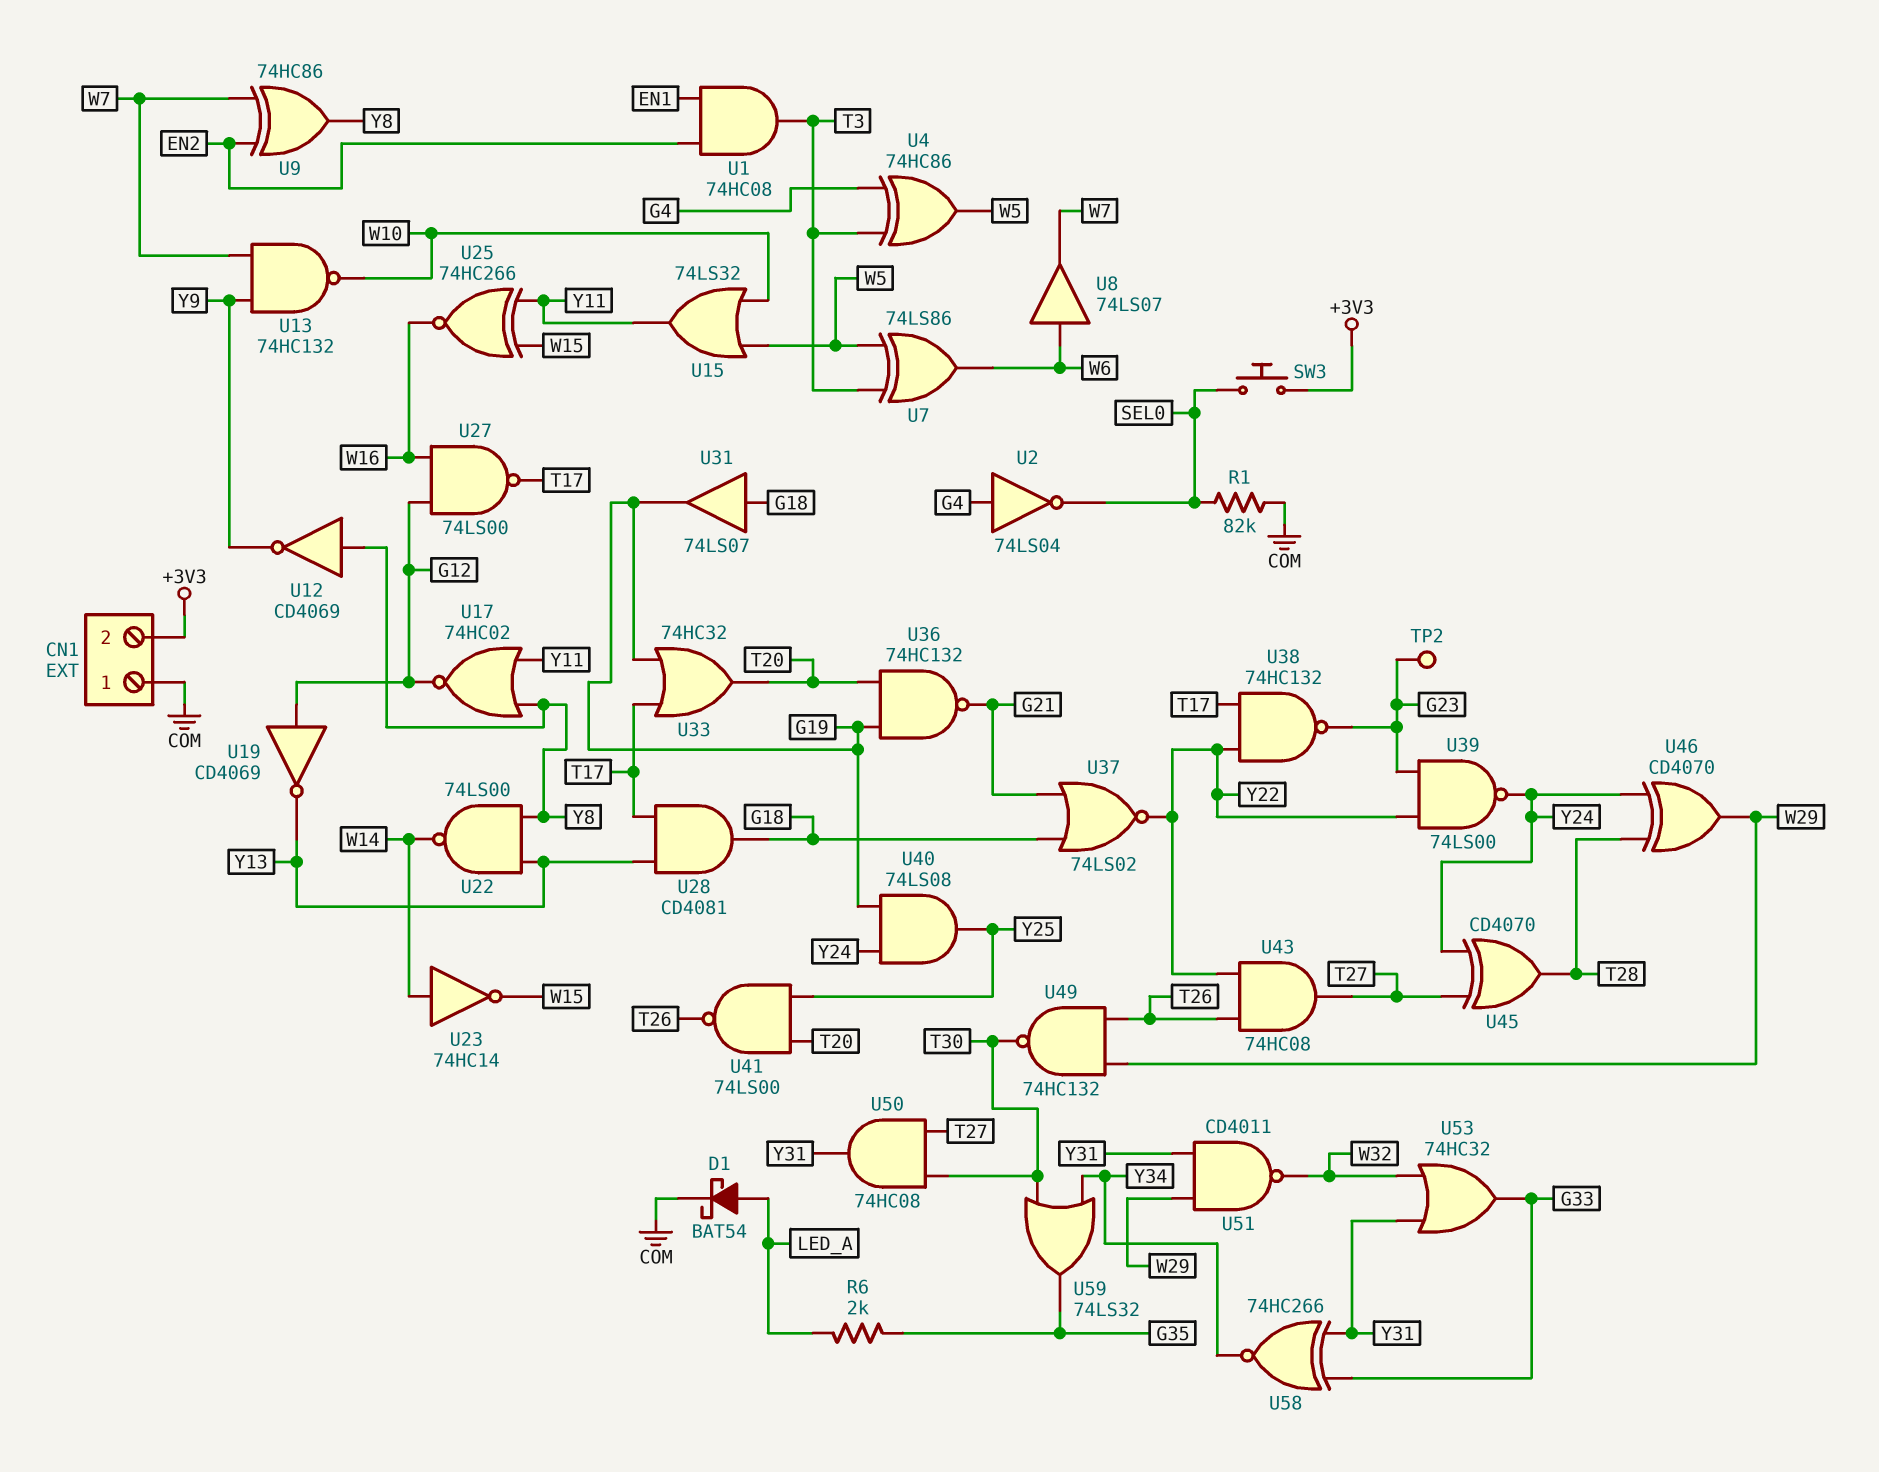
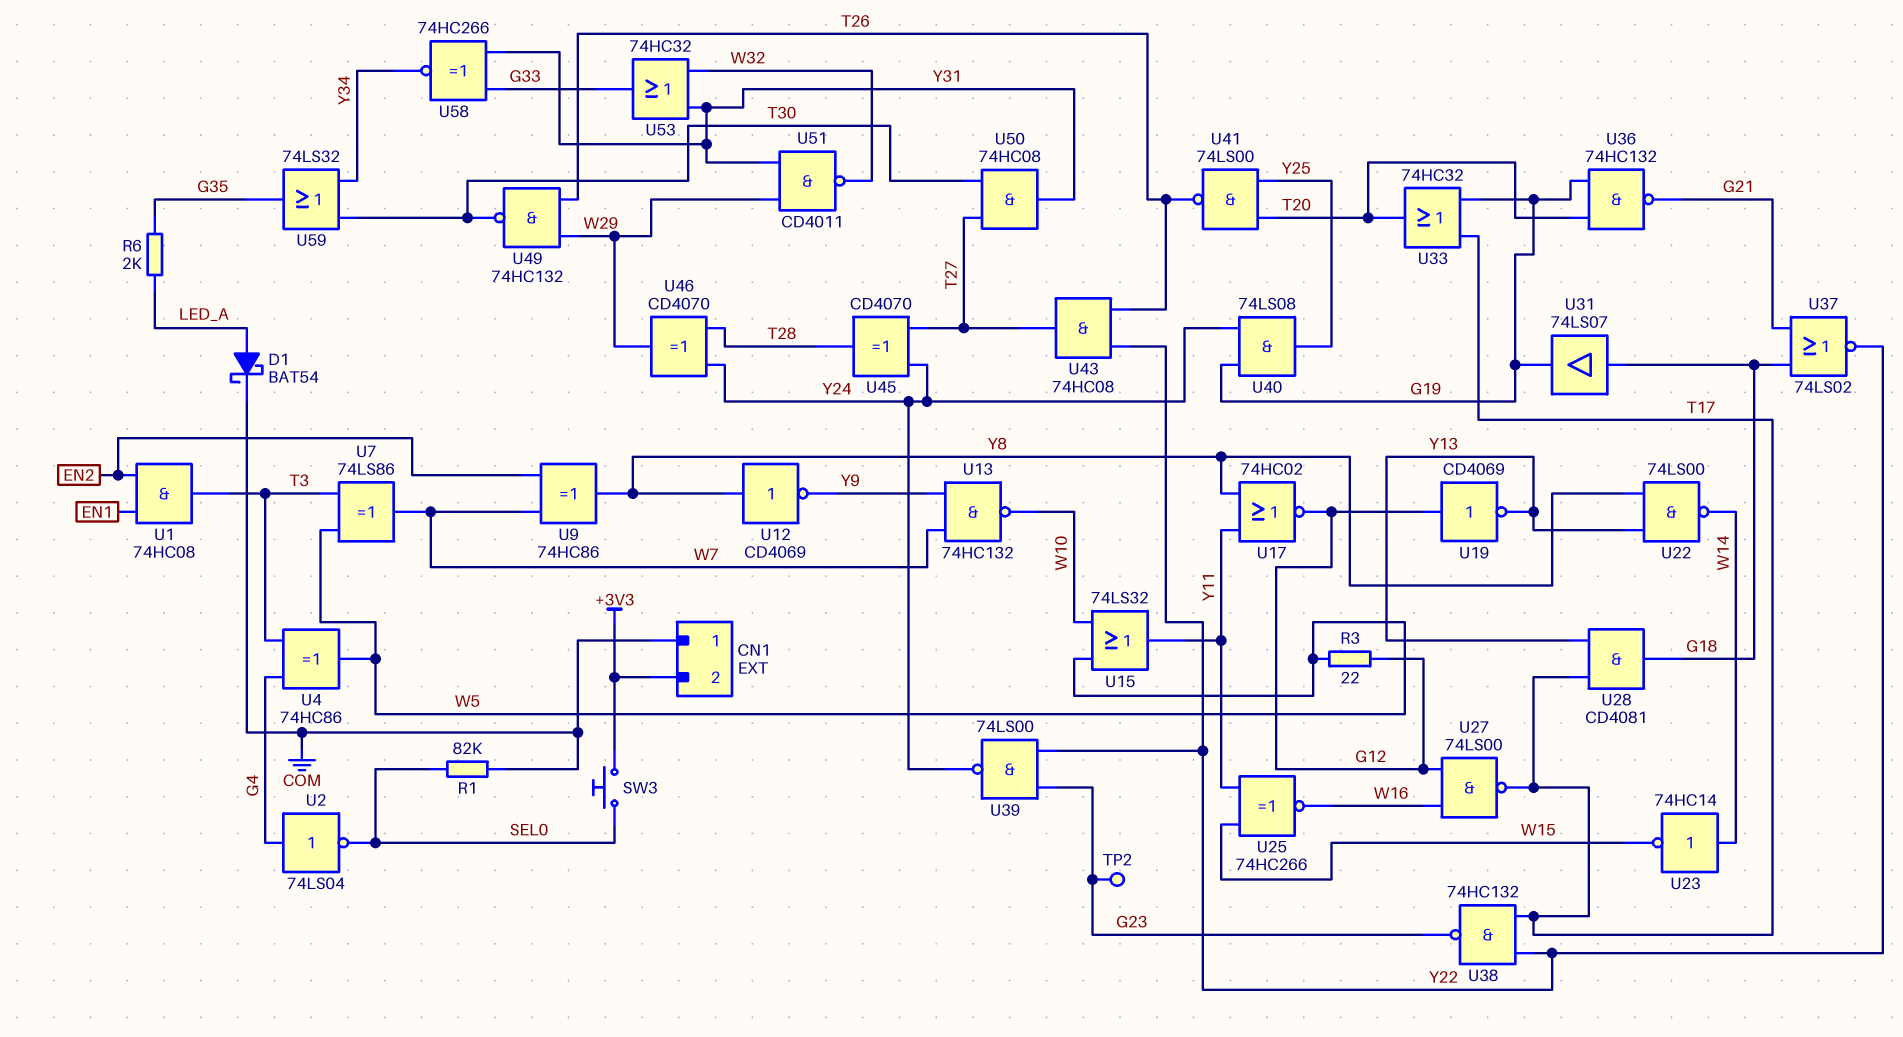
R3: none -> 22 (G12, W5)
U7: XOR 74LS86 (in T3, in W5, out W6) -> XOR 74LS86 (in T3, in W5, out W7)
U8: buffer 74LS07 (in W6, out W7) -> none

